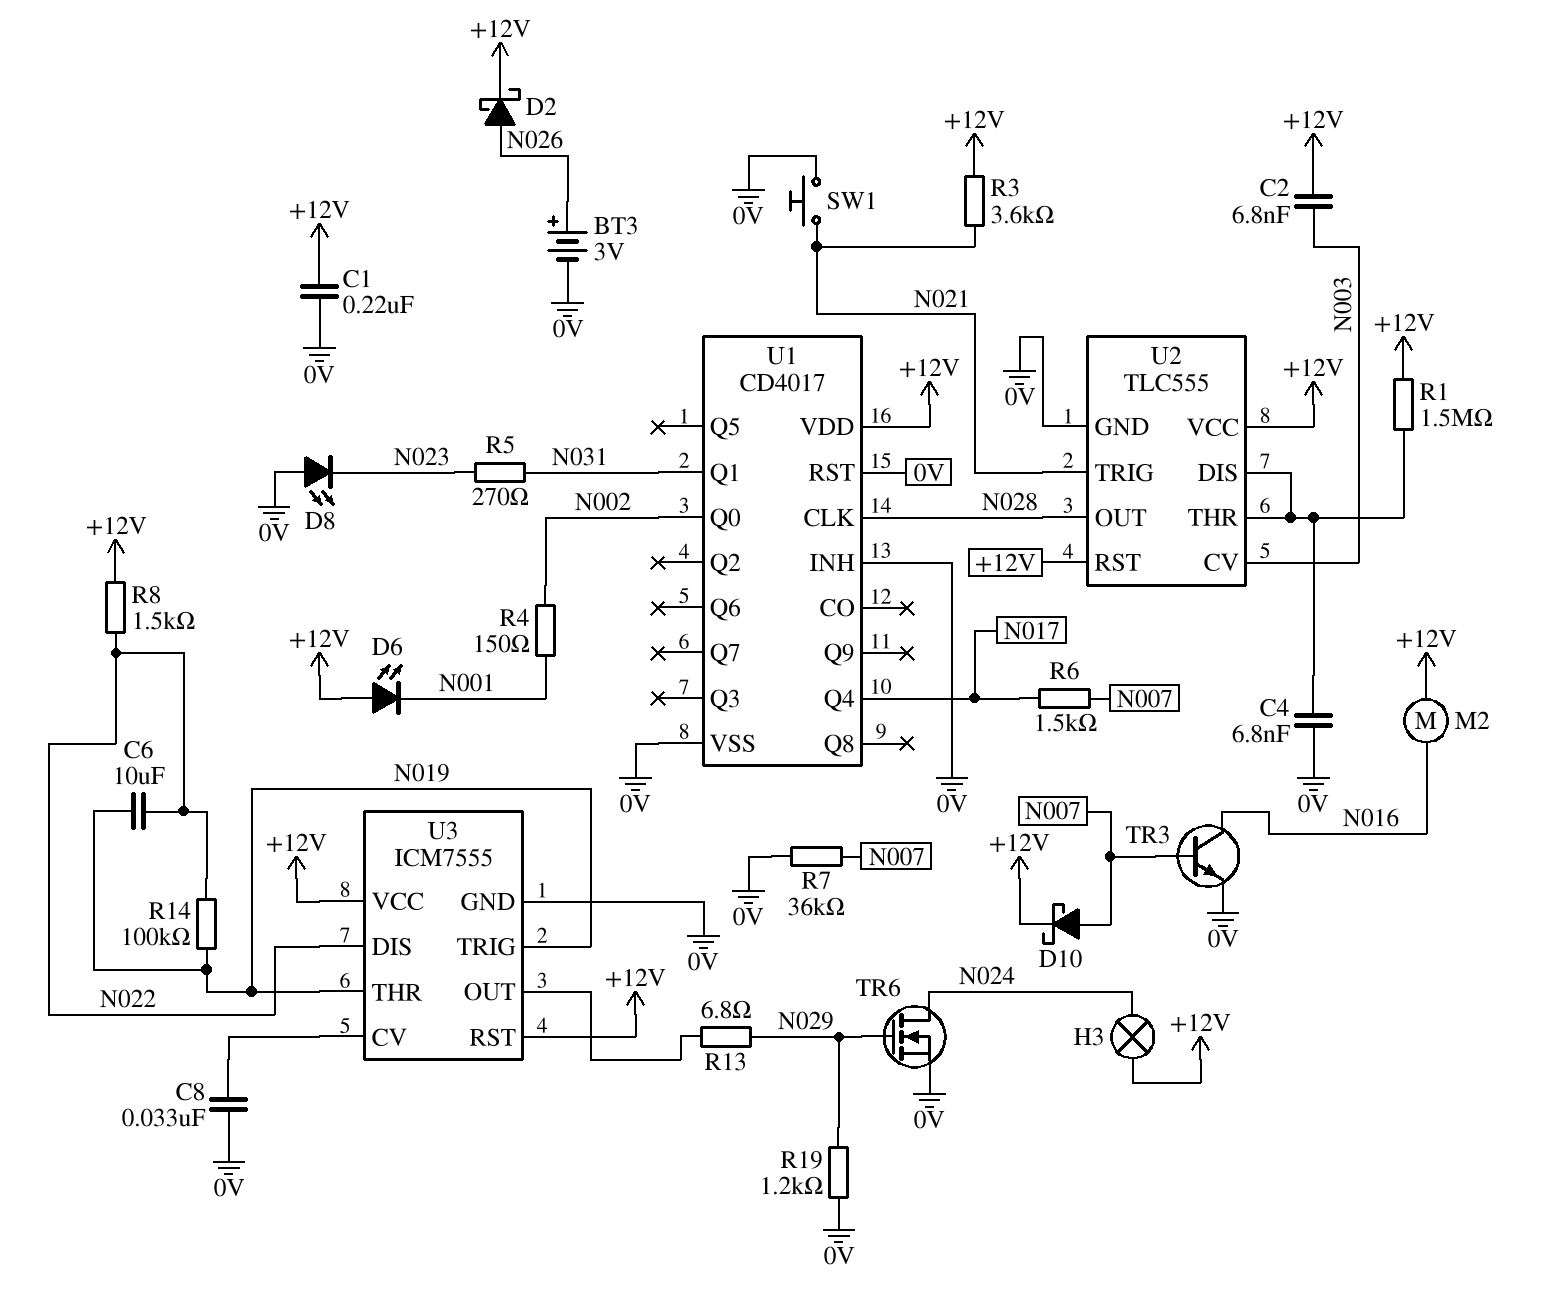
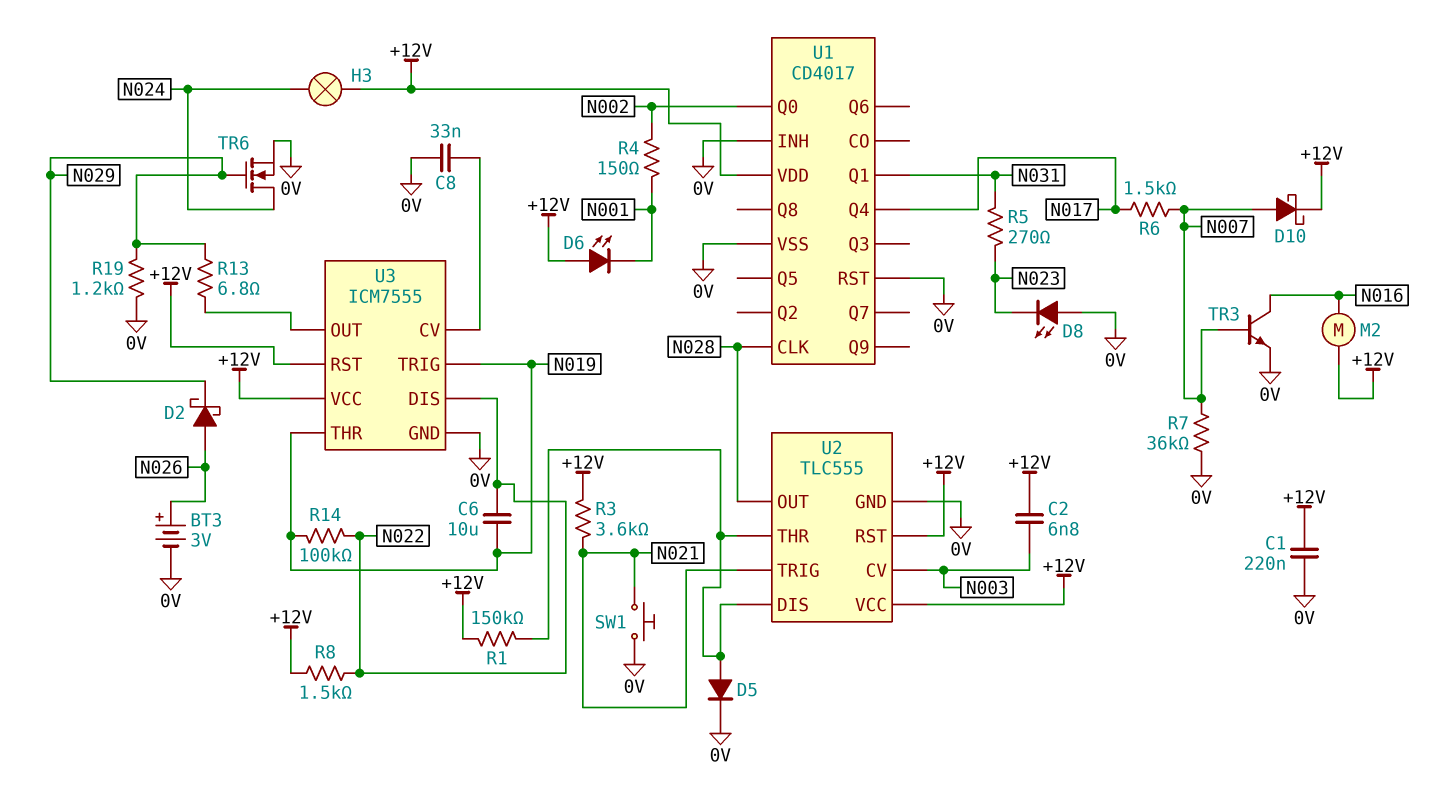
C4: 6.8nF (0V, U2/DIS) -> none
D2: schottky (A N026, K +12V) -> schottky (A N026, K N029)
D5: none -> diode (A U2/DIS, K 0V)
R1: 1.5M (+12V, U2/DIS) -> 150k (+12V, U2/DIS)

